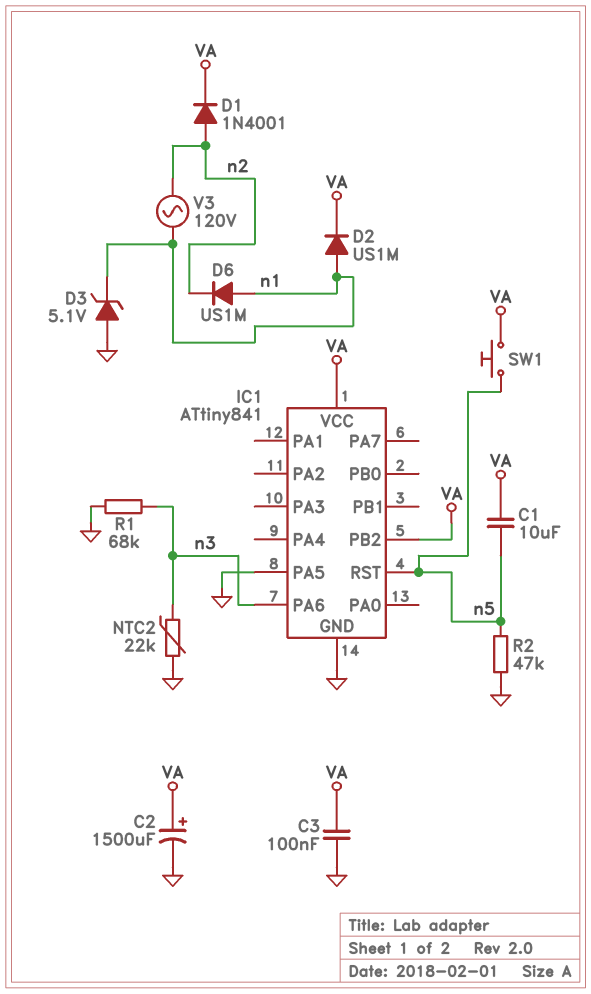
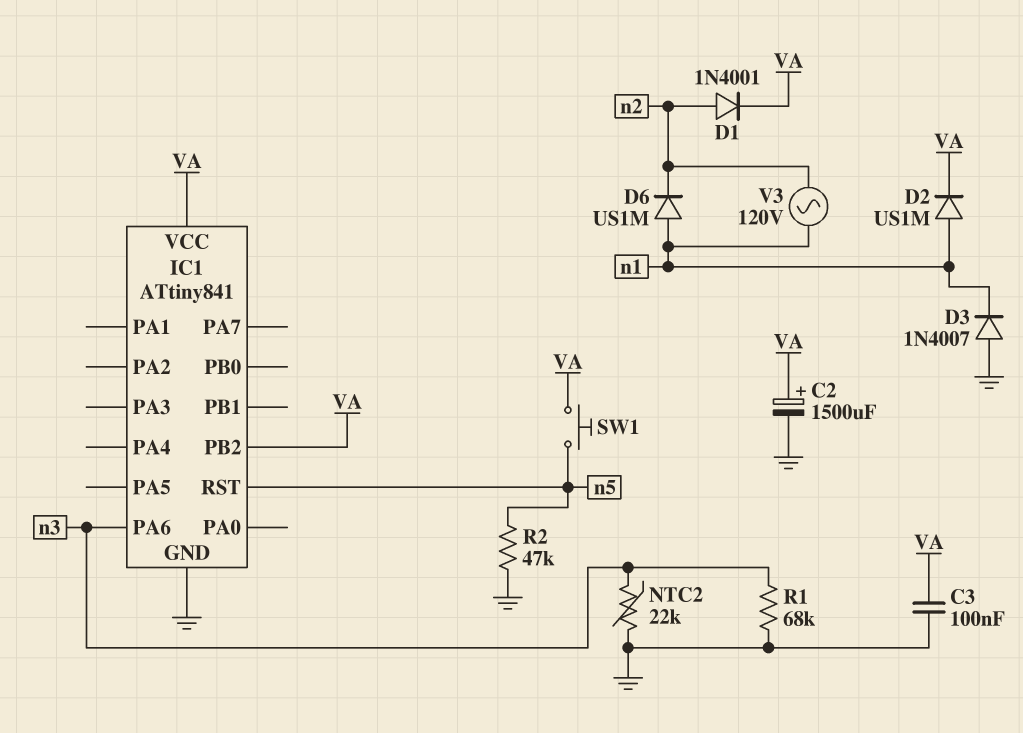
C1: 10uF (VA, n5) -> none
D3: zener 5.1V (A GND, K n1) -> diode 1N4007 (A GND, K n1)
IC1 pin PA5: GND -> none

